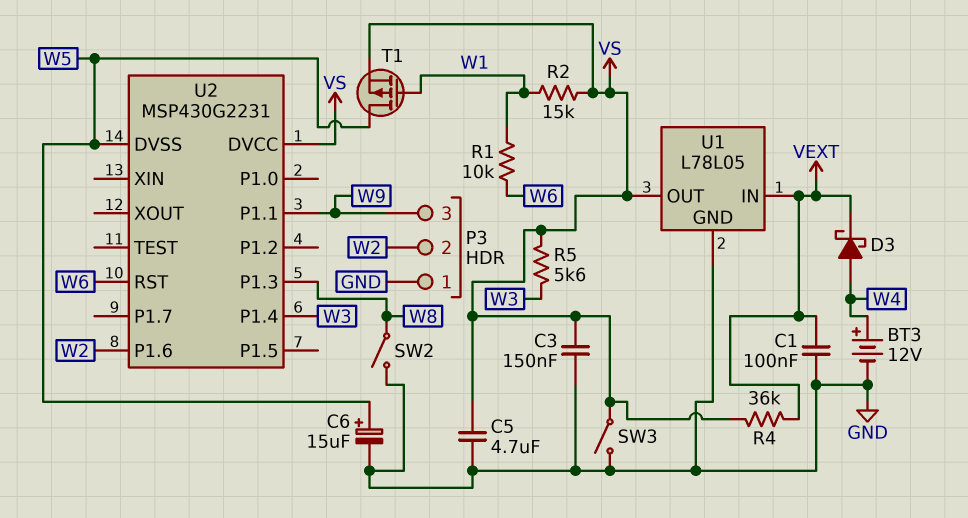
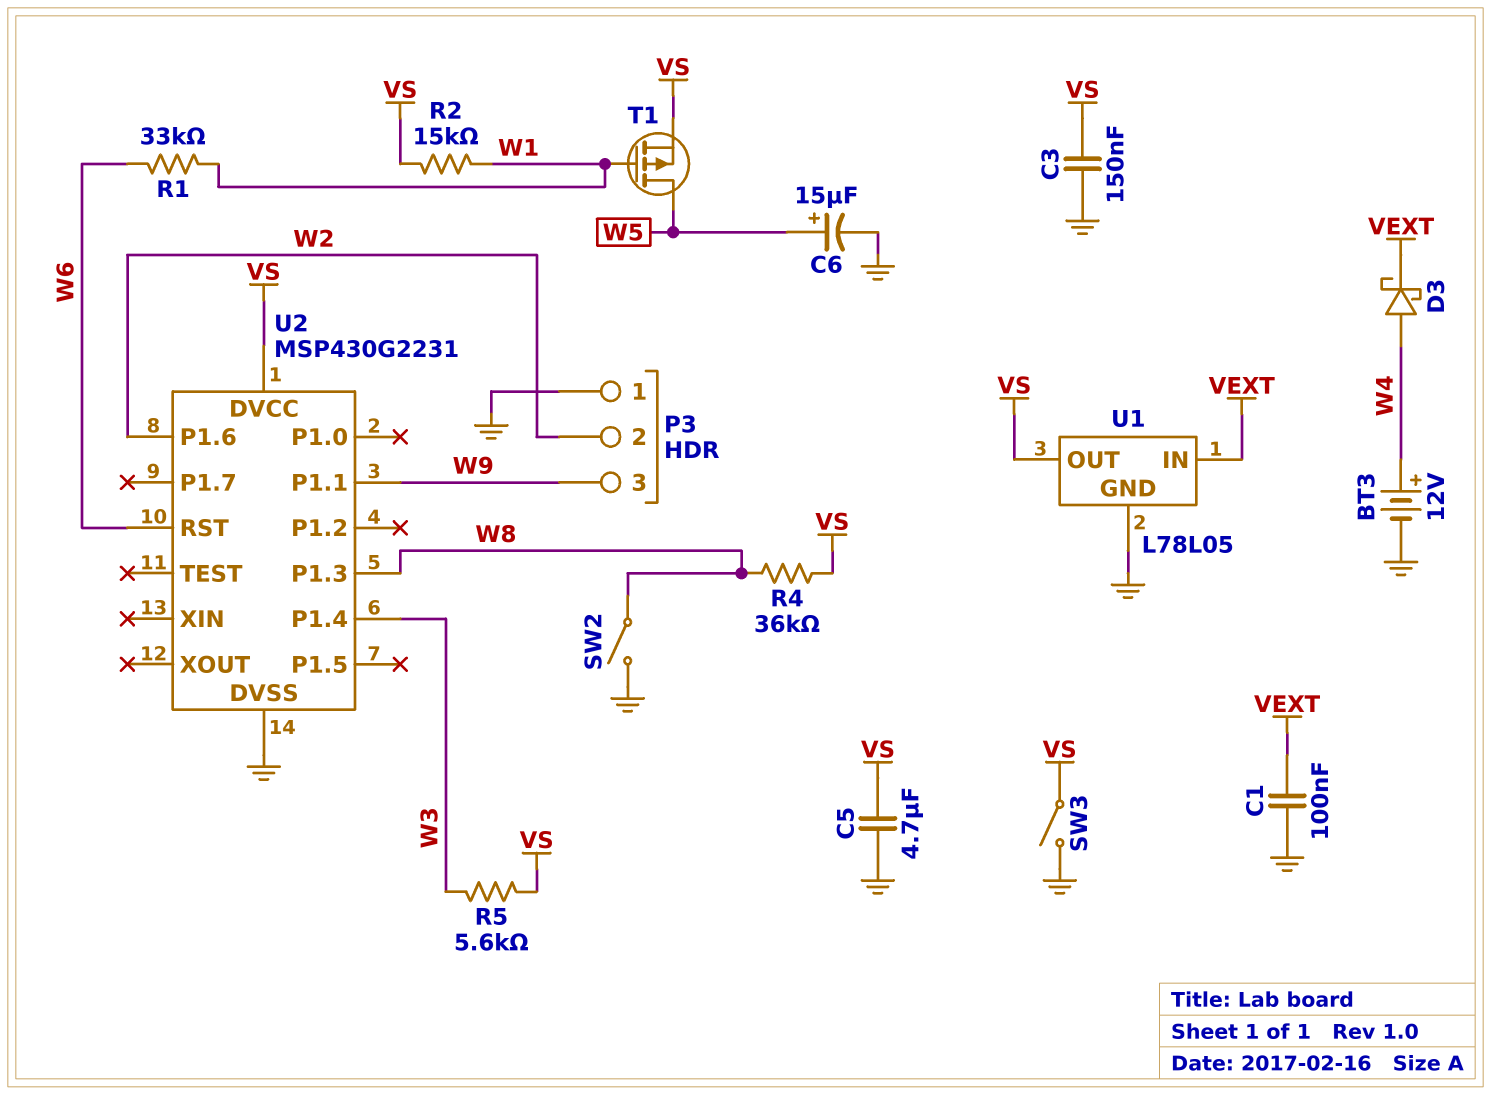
R1: 10k (W1, W6) -> 33k (W1, W6)
R4: 36k (VEXT, VS) -> 36k (VS, W8)
U2 pin DVSS: W5 -> GND

